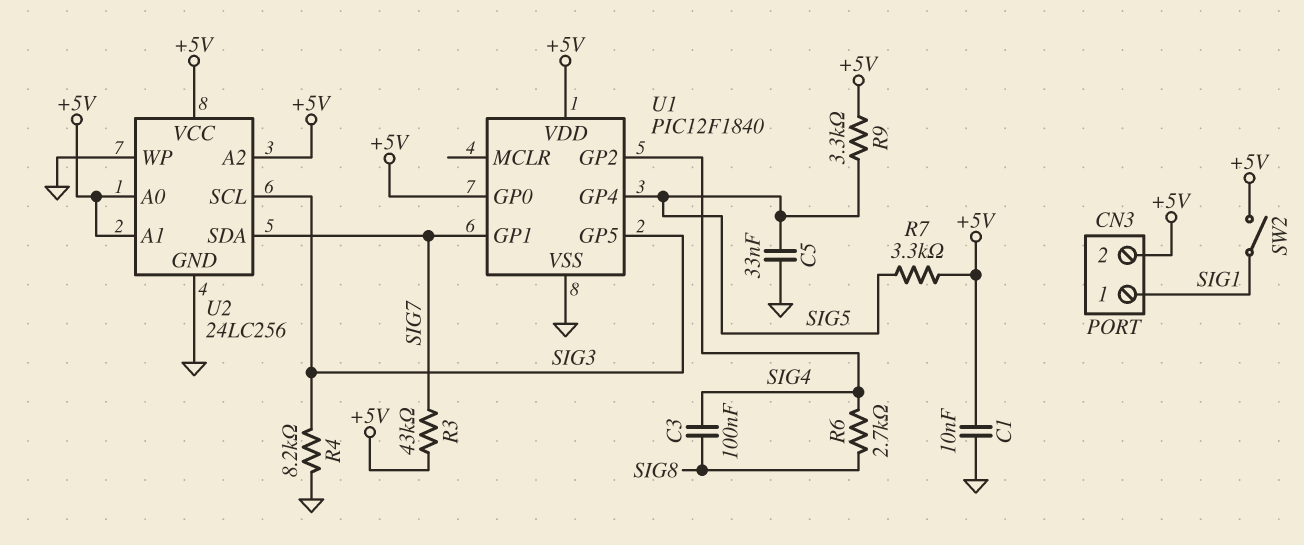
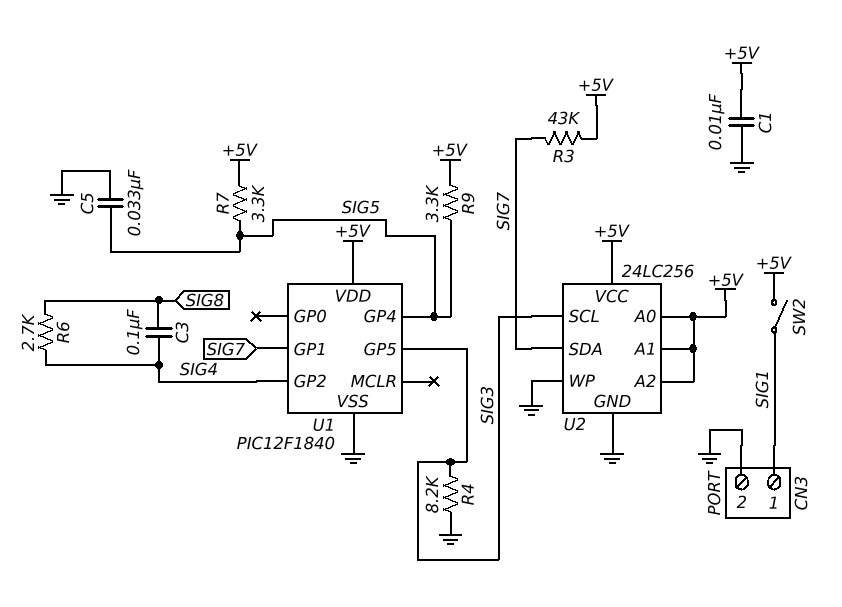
CN3 pin 2: +5V -> GND
U1 pin GP0: +5V -> none

